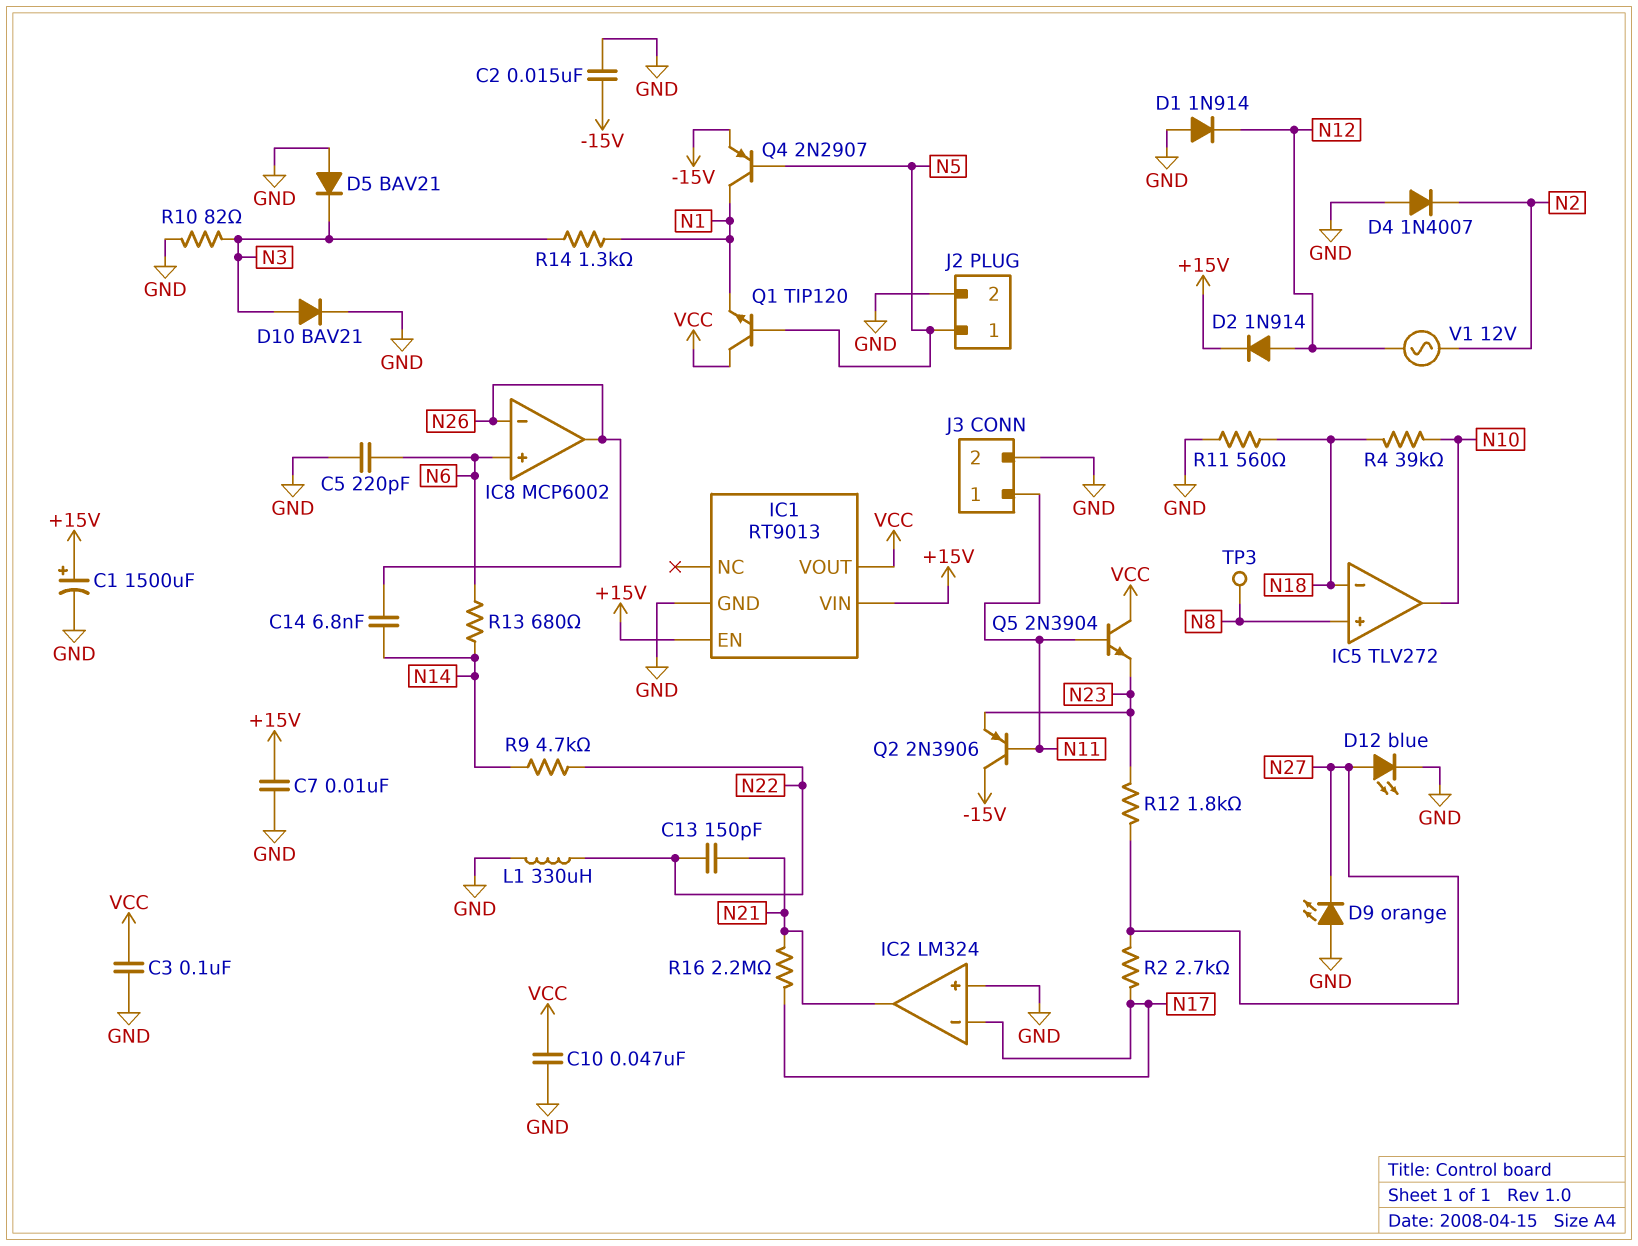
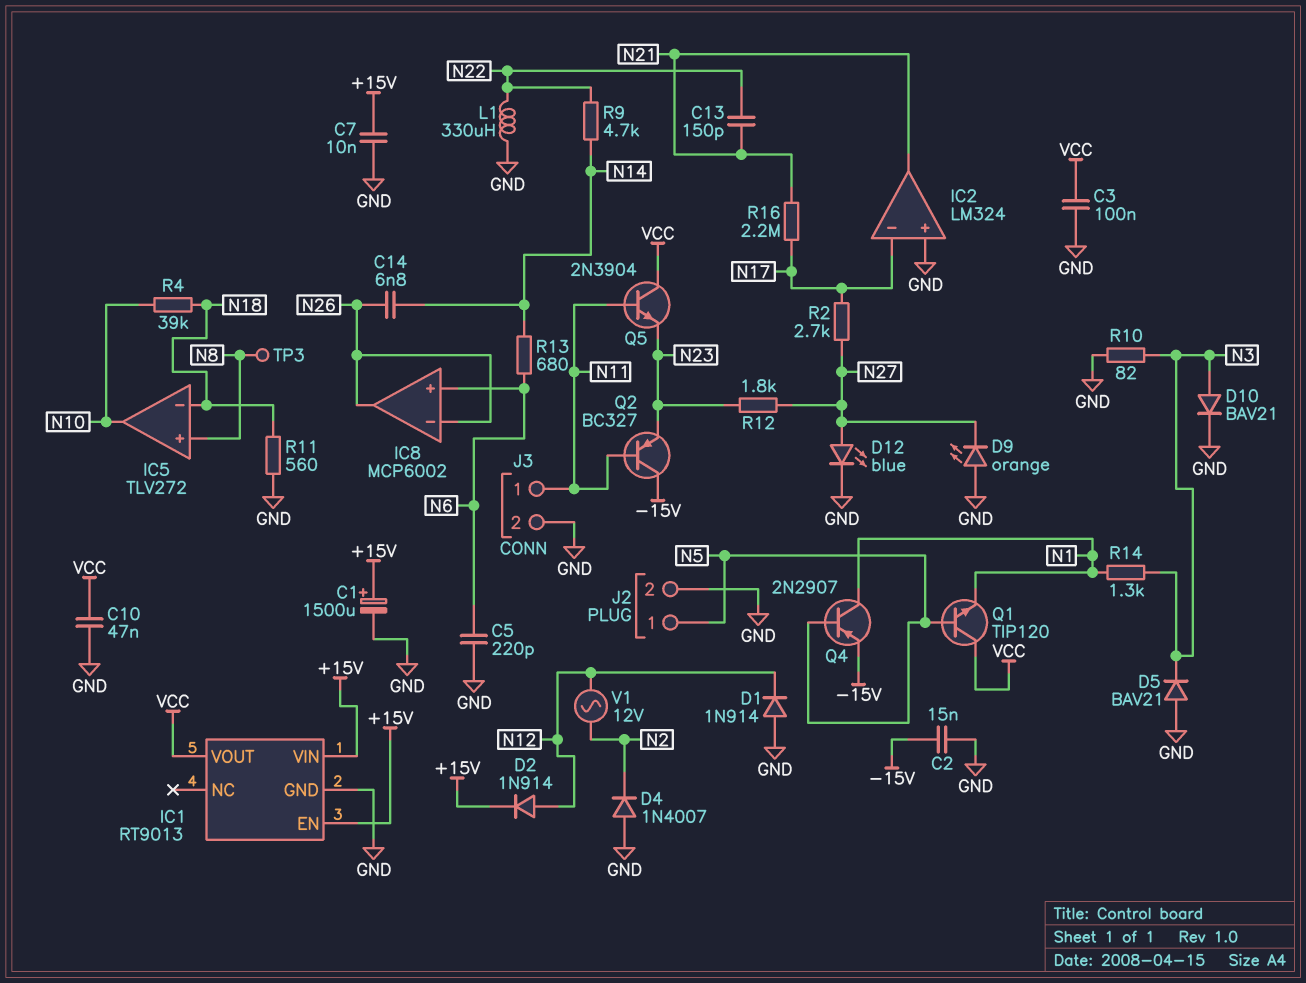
Q2: PNP 2N3906 (B N11, C -15V, E N23) -> PNP BC327 (B N11, C -15V, E N23)

